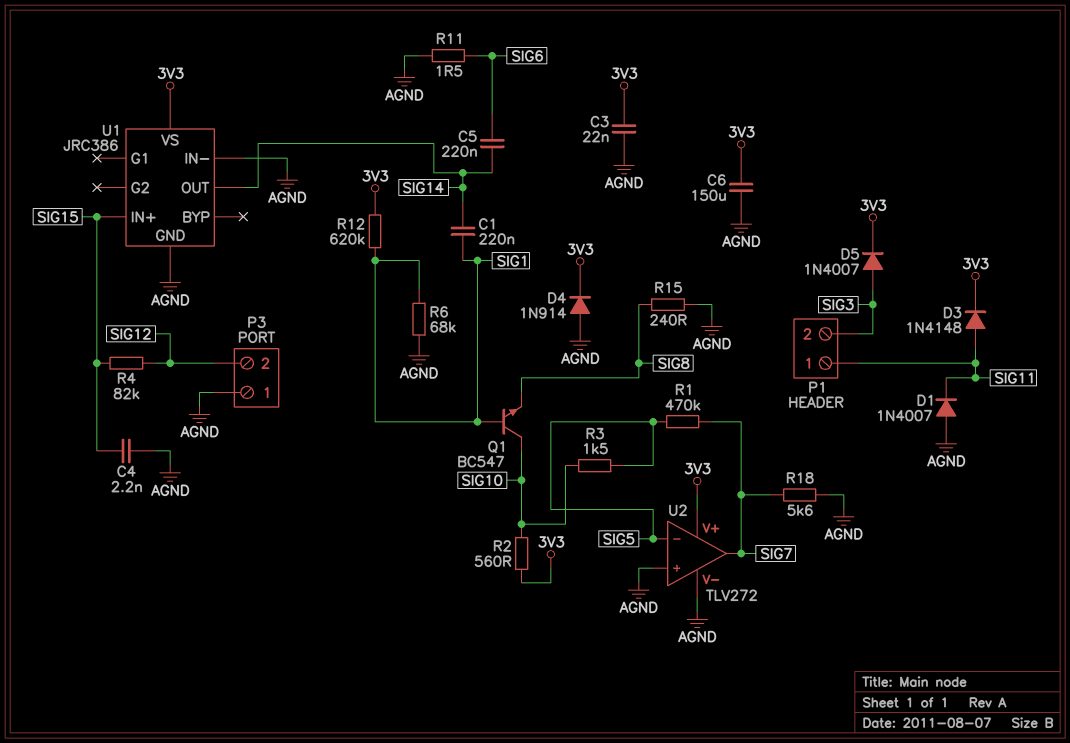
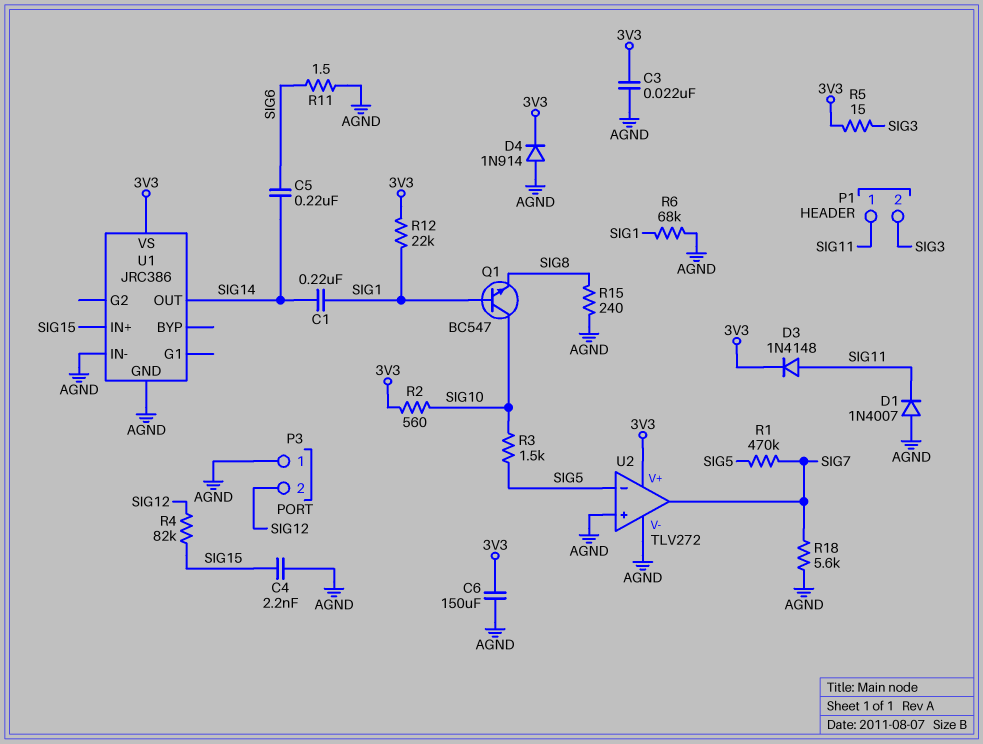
D5: diode 1N4007 (A SIG3, K 3V3) -> none
R5: none -> 15 (3V3, SIG3)
R12: 620k (3V3, SIG1) -> 22k (3V3, SIG1)

